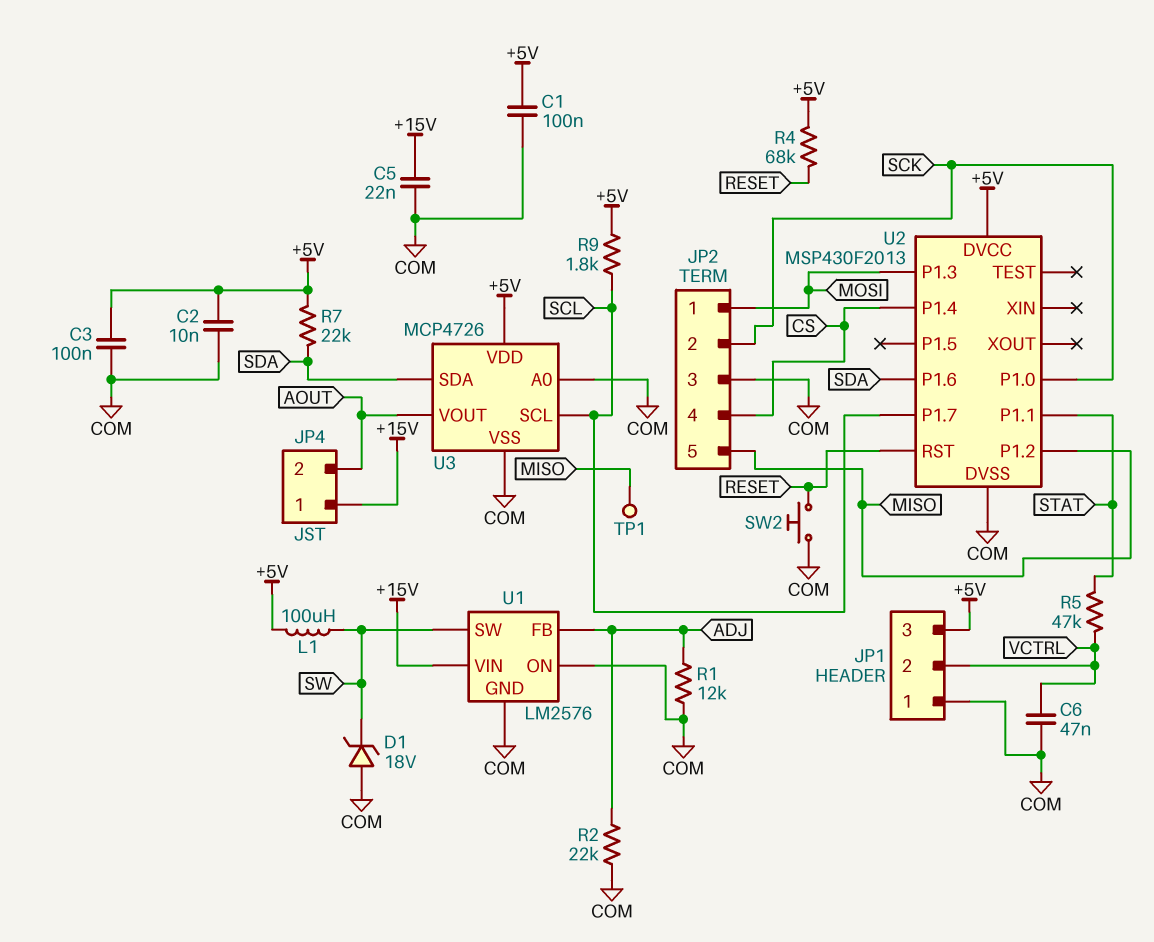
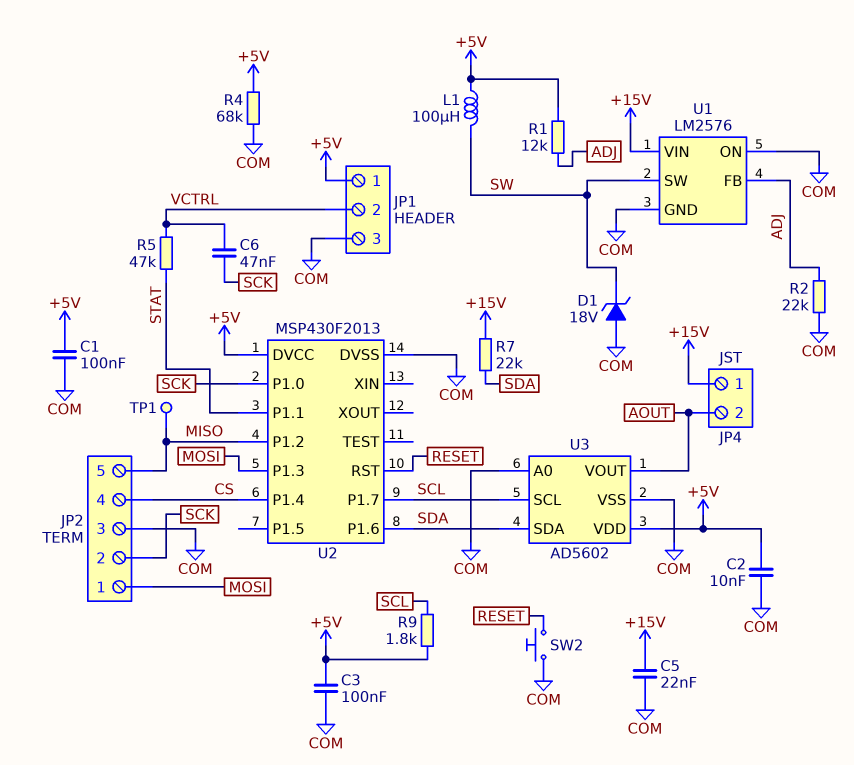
C6: 47nF (COM, VCTRL) -> 47nF (SCK, VCTRL)
JP1 pin 1: COM -> +5V
JP1 pin 3: +5V -> COM
R1: 12k (ADJ, COM) -> 12k (+5V, ADJ)
R4: 68k (+5V, RESET) -> 68k (+5V, COM)
R7: 22k (+5V, SDA) -> 22k (+15V, SDA)
U3: MCP4726 -> AD5602

